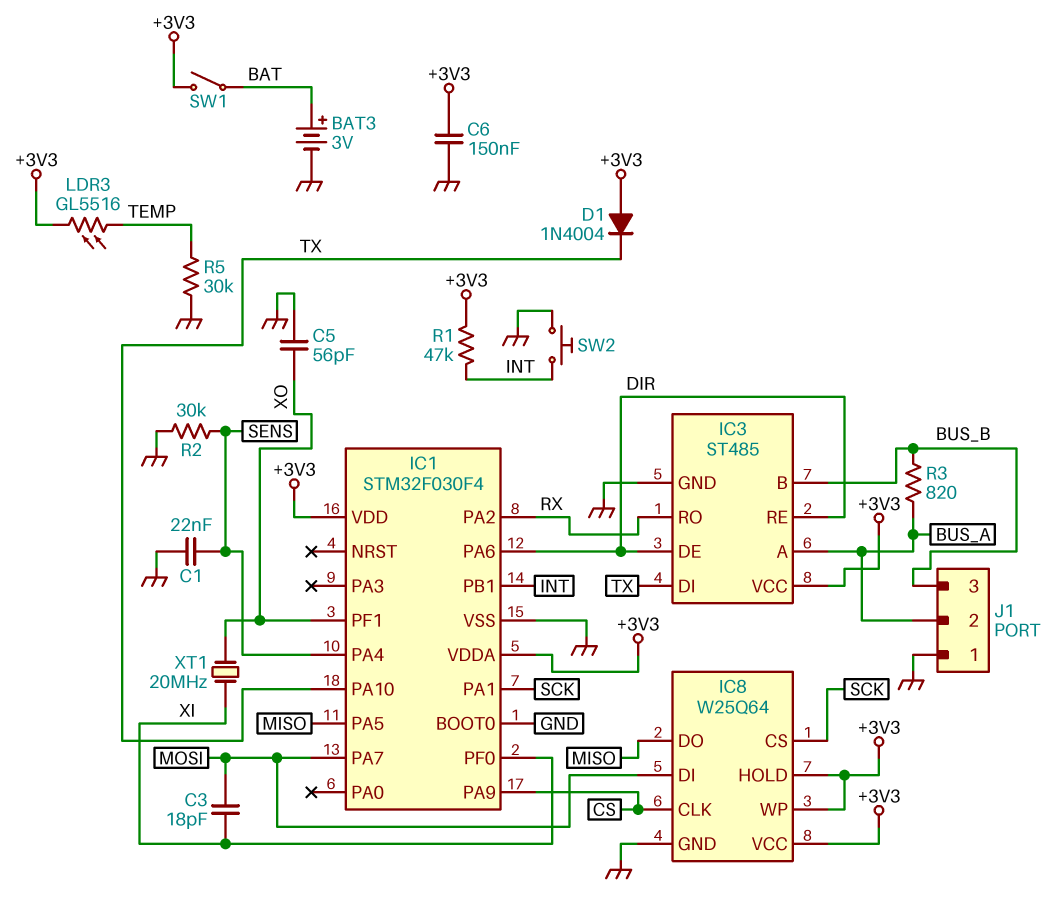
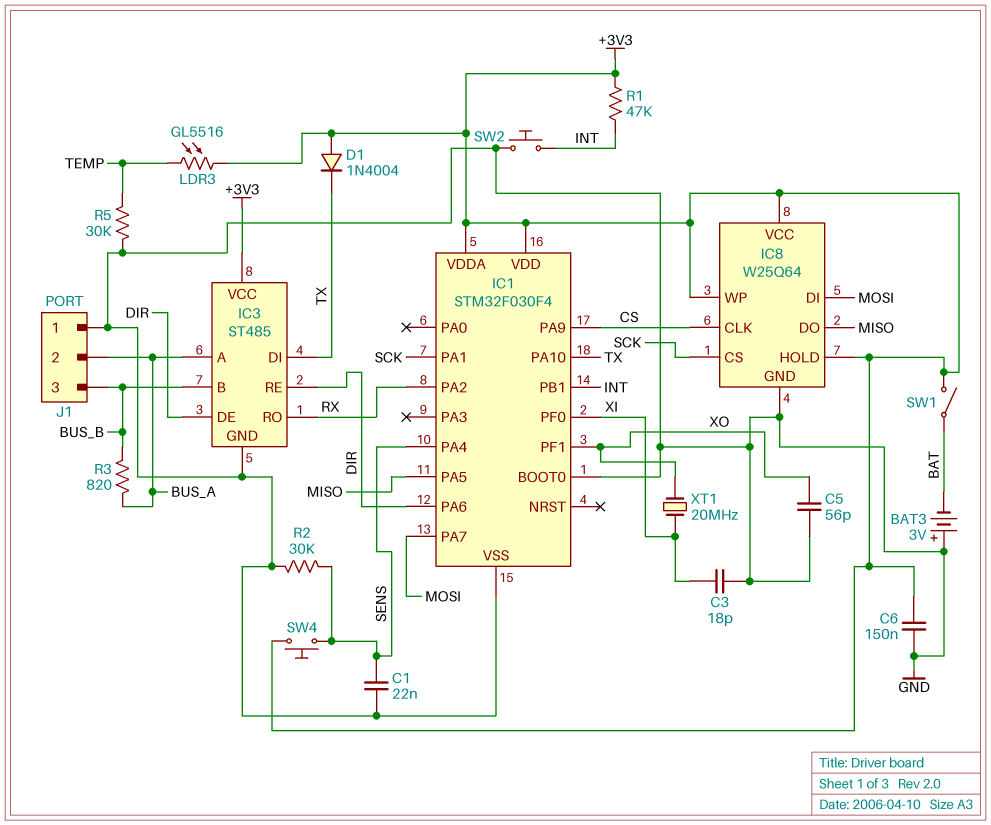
BAT3: 3V (plus BAT, minus GND) -> 3V (plus GND, minus BAT)
C3: 18pF (MOSI, XI) -> 18pF (GND, XI)
SW4: none -> button (+3V3, SENS)

